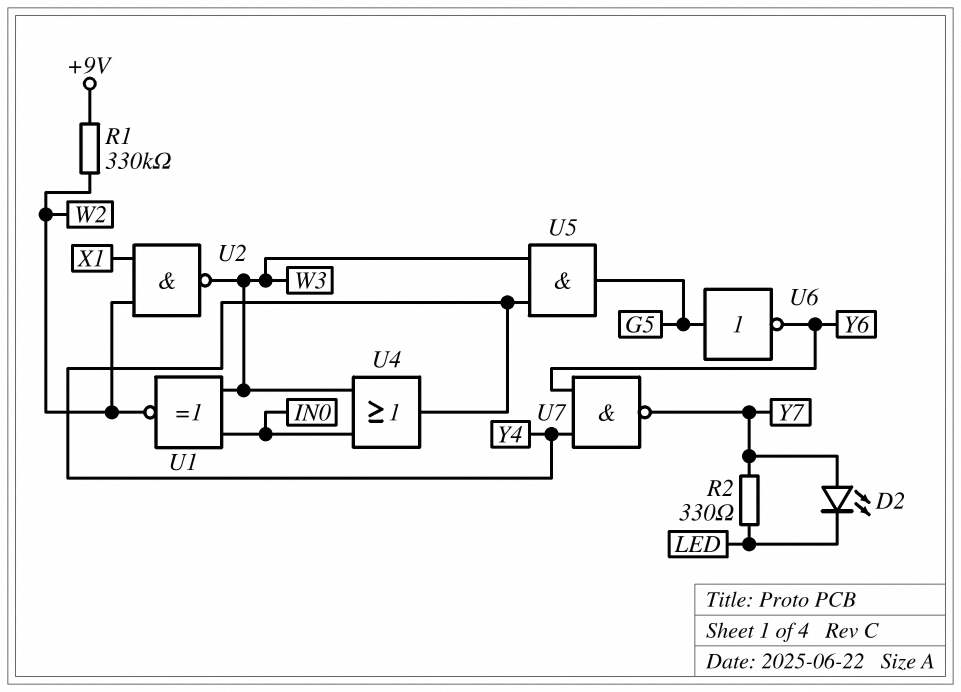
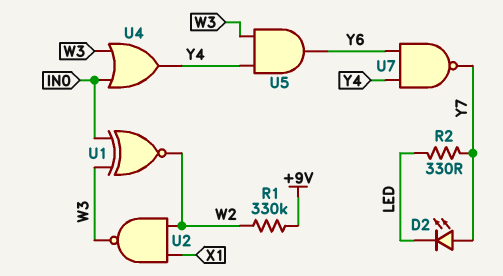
U5: AND (in W3, in Y4, out G5) -> AND (in W3, in Y4, out Y6)
U6: NOT (in G5, out Y6) -> none

